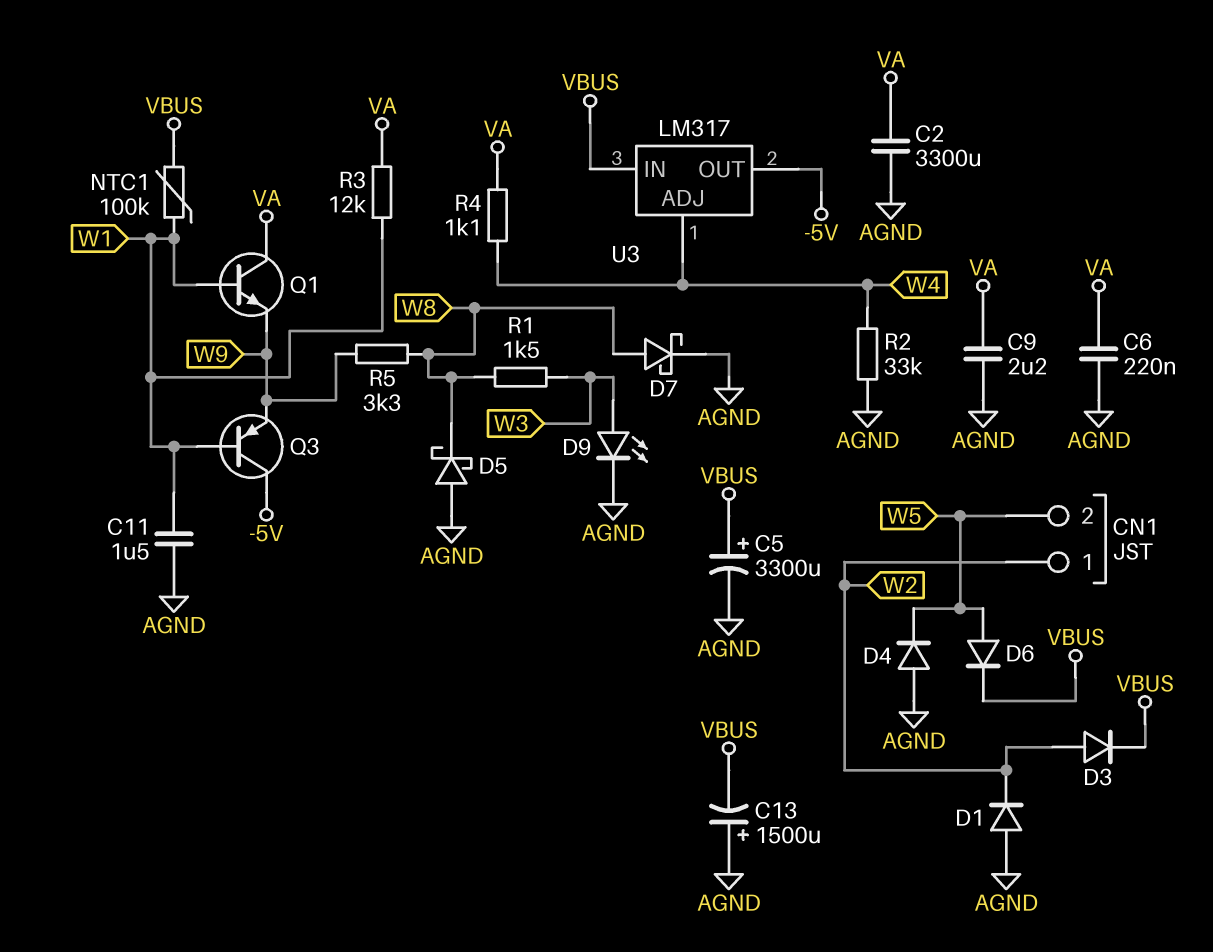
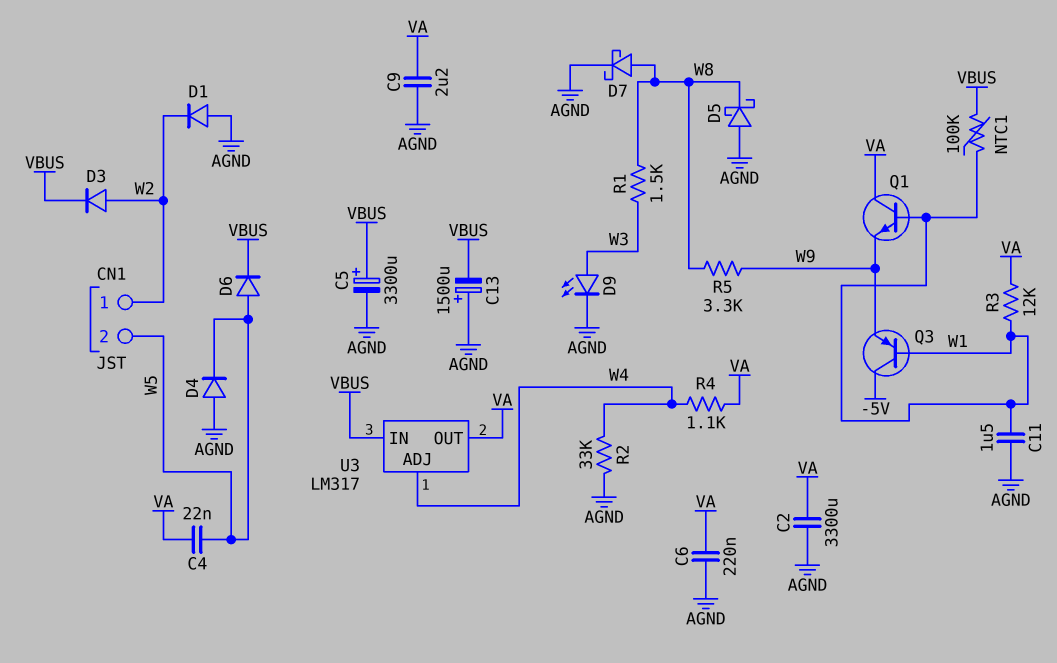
C4: none -> 22nF (VA, W5)
U3 pin OUT: -5V -> VA

